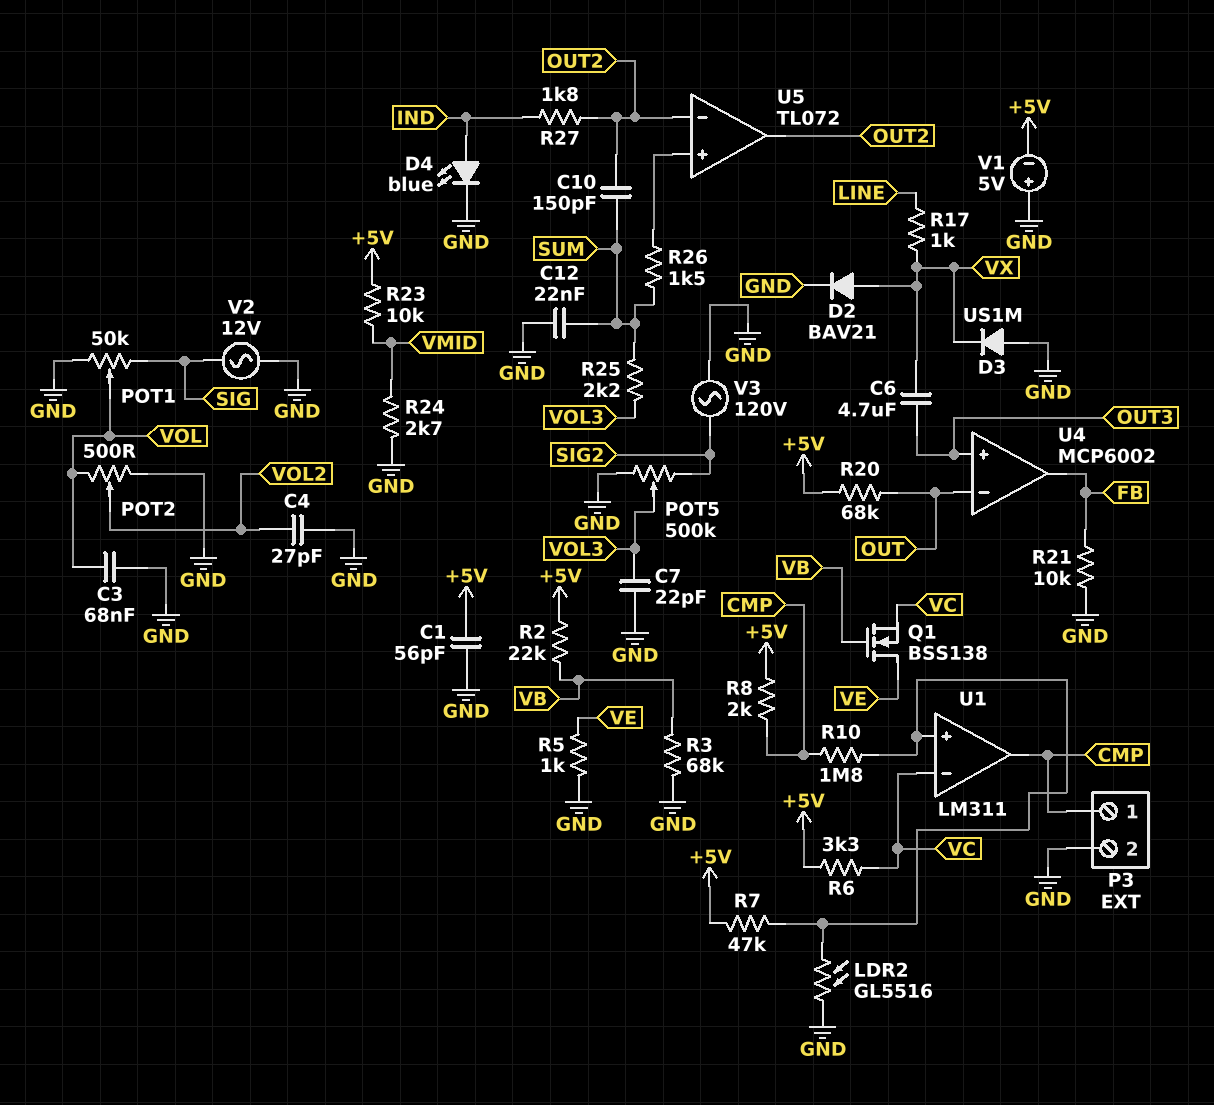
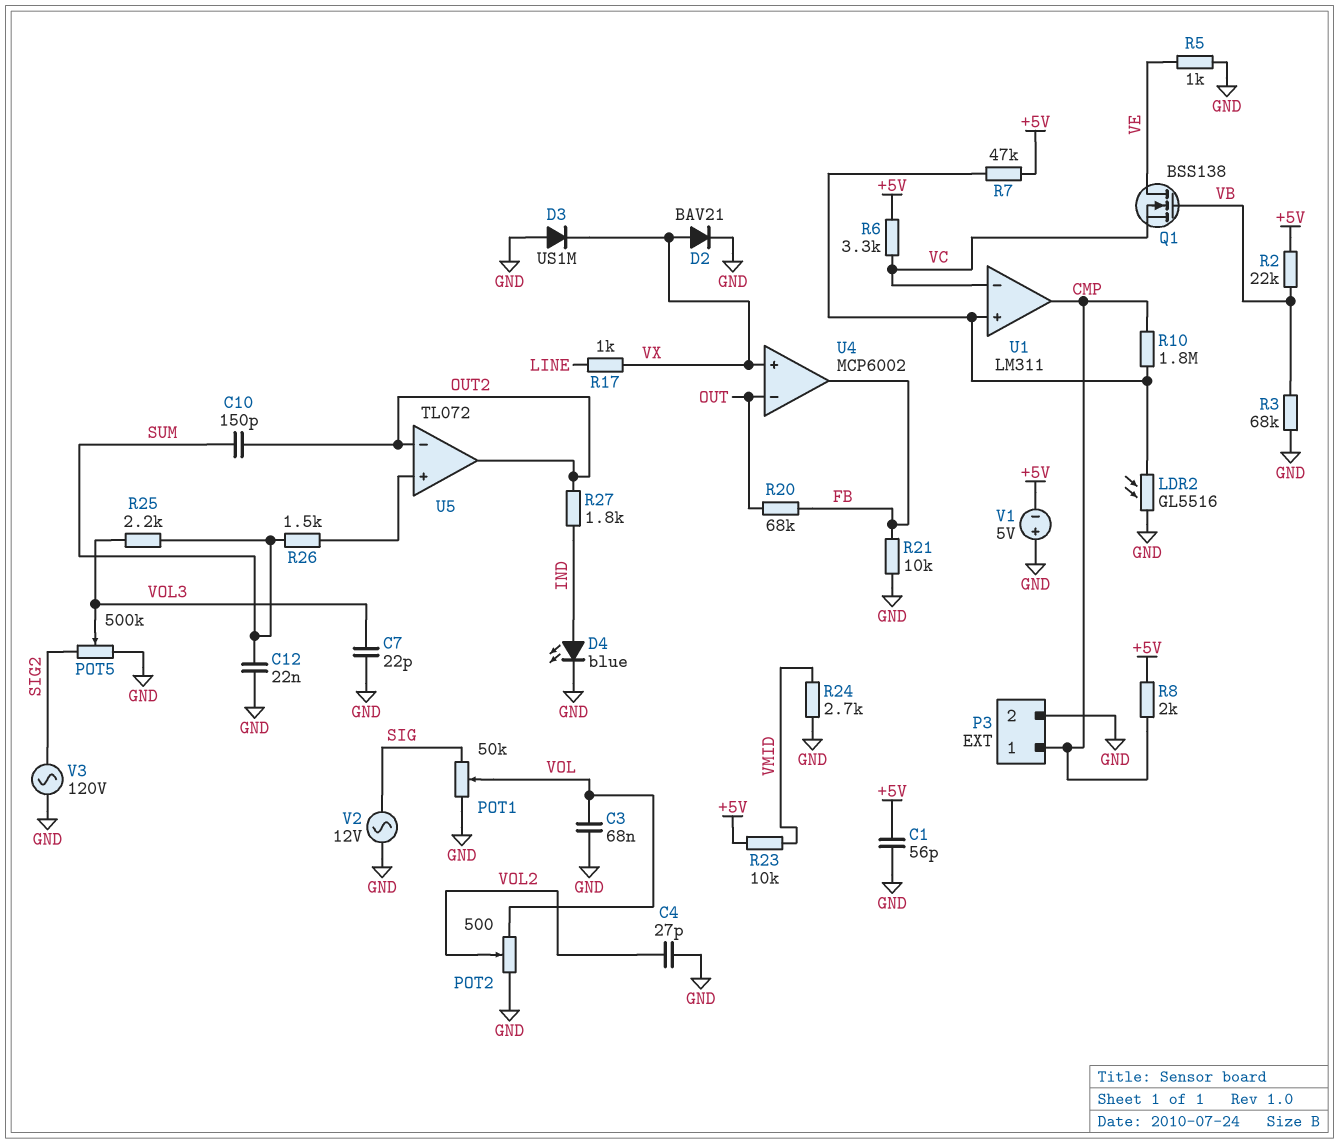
C6: 4.7uF (OUT3, VX) -> none
R20: 68k (+5V, OUT) -> 68k (FB, OUT)
U4 pin in+: OUT3 -> VX

